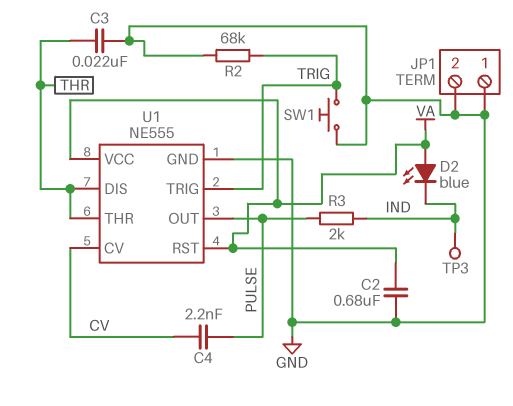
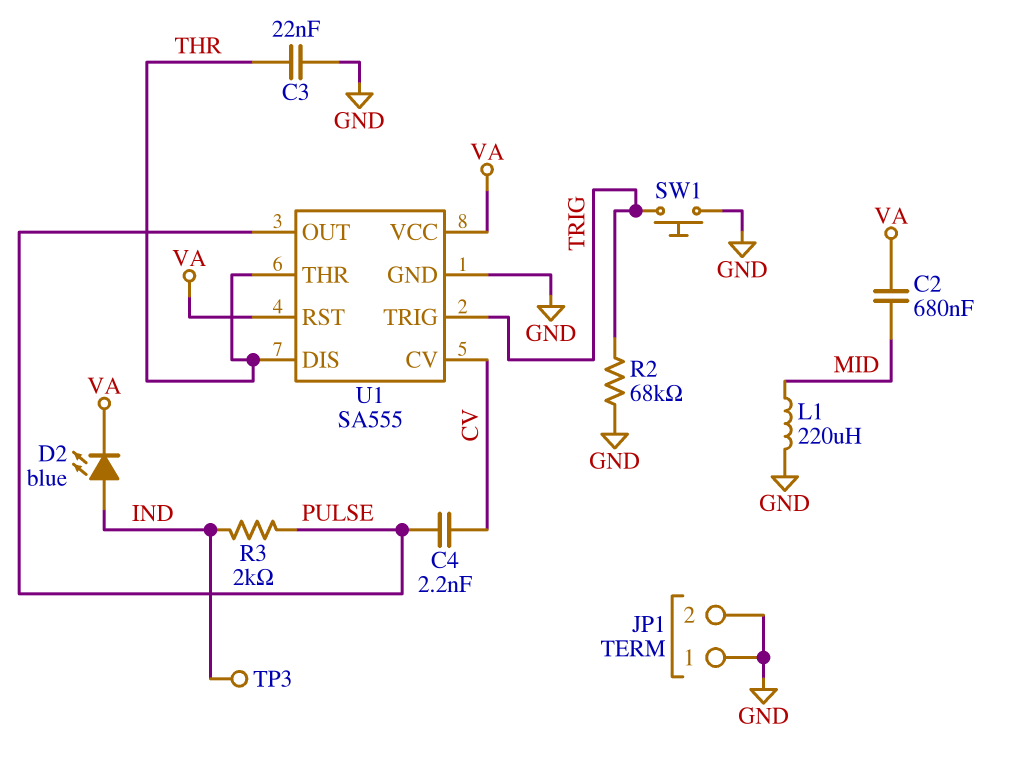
C2: 680nF (GND, VA) -> 680nF (MID, VA)
D2: LED blue (A VA, K IND) -> LED blue (A IND, K VA)
L1: none -> 220uH (GND, MID)
U1: NE555 -> SA555

